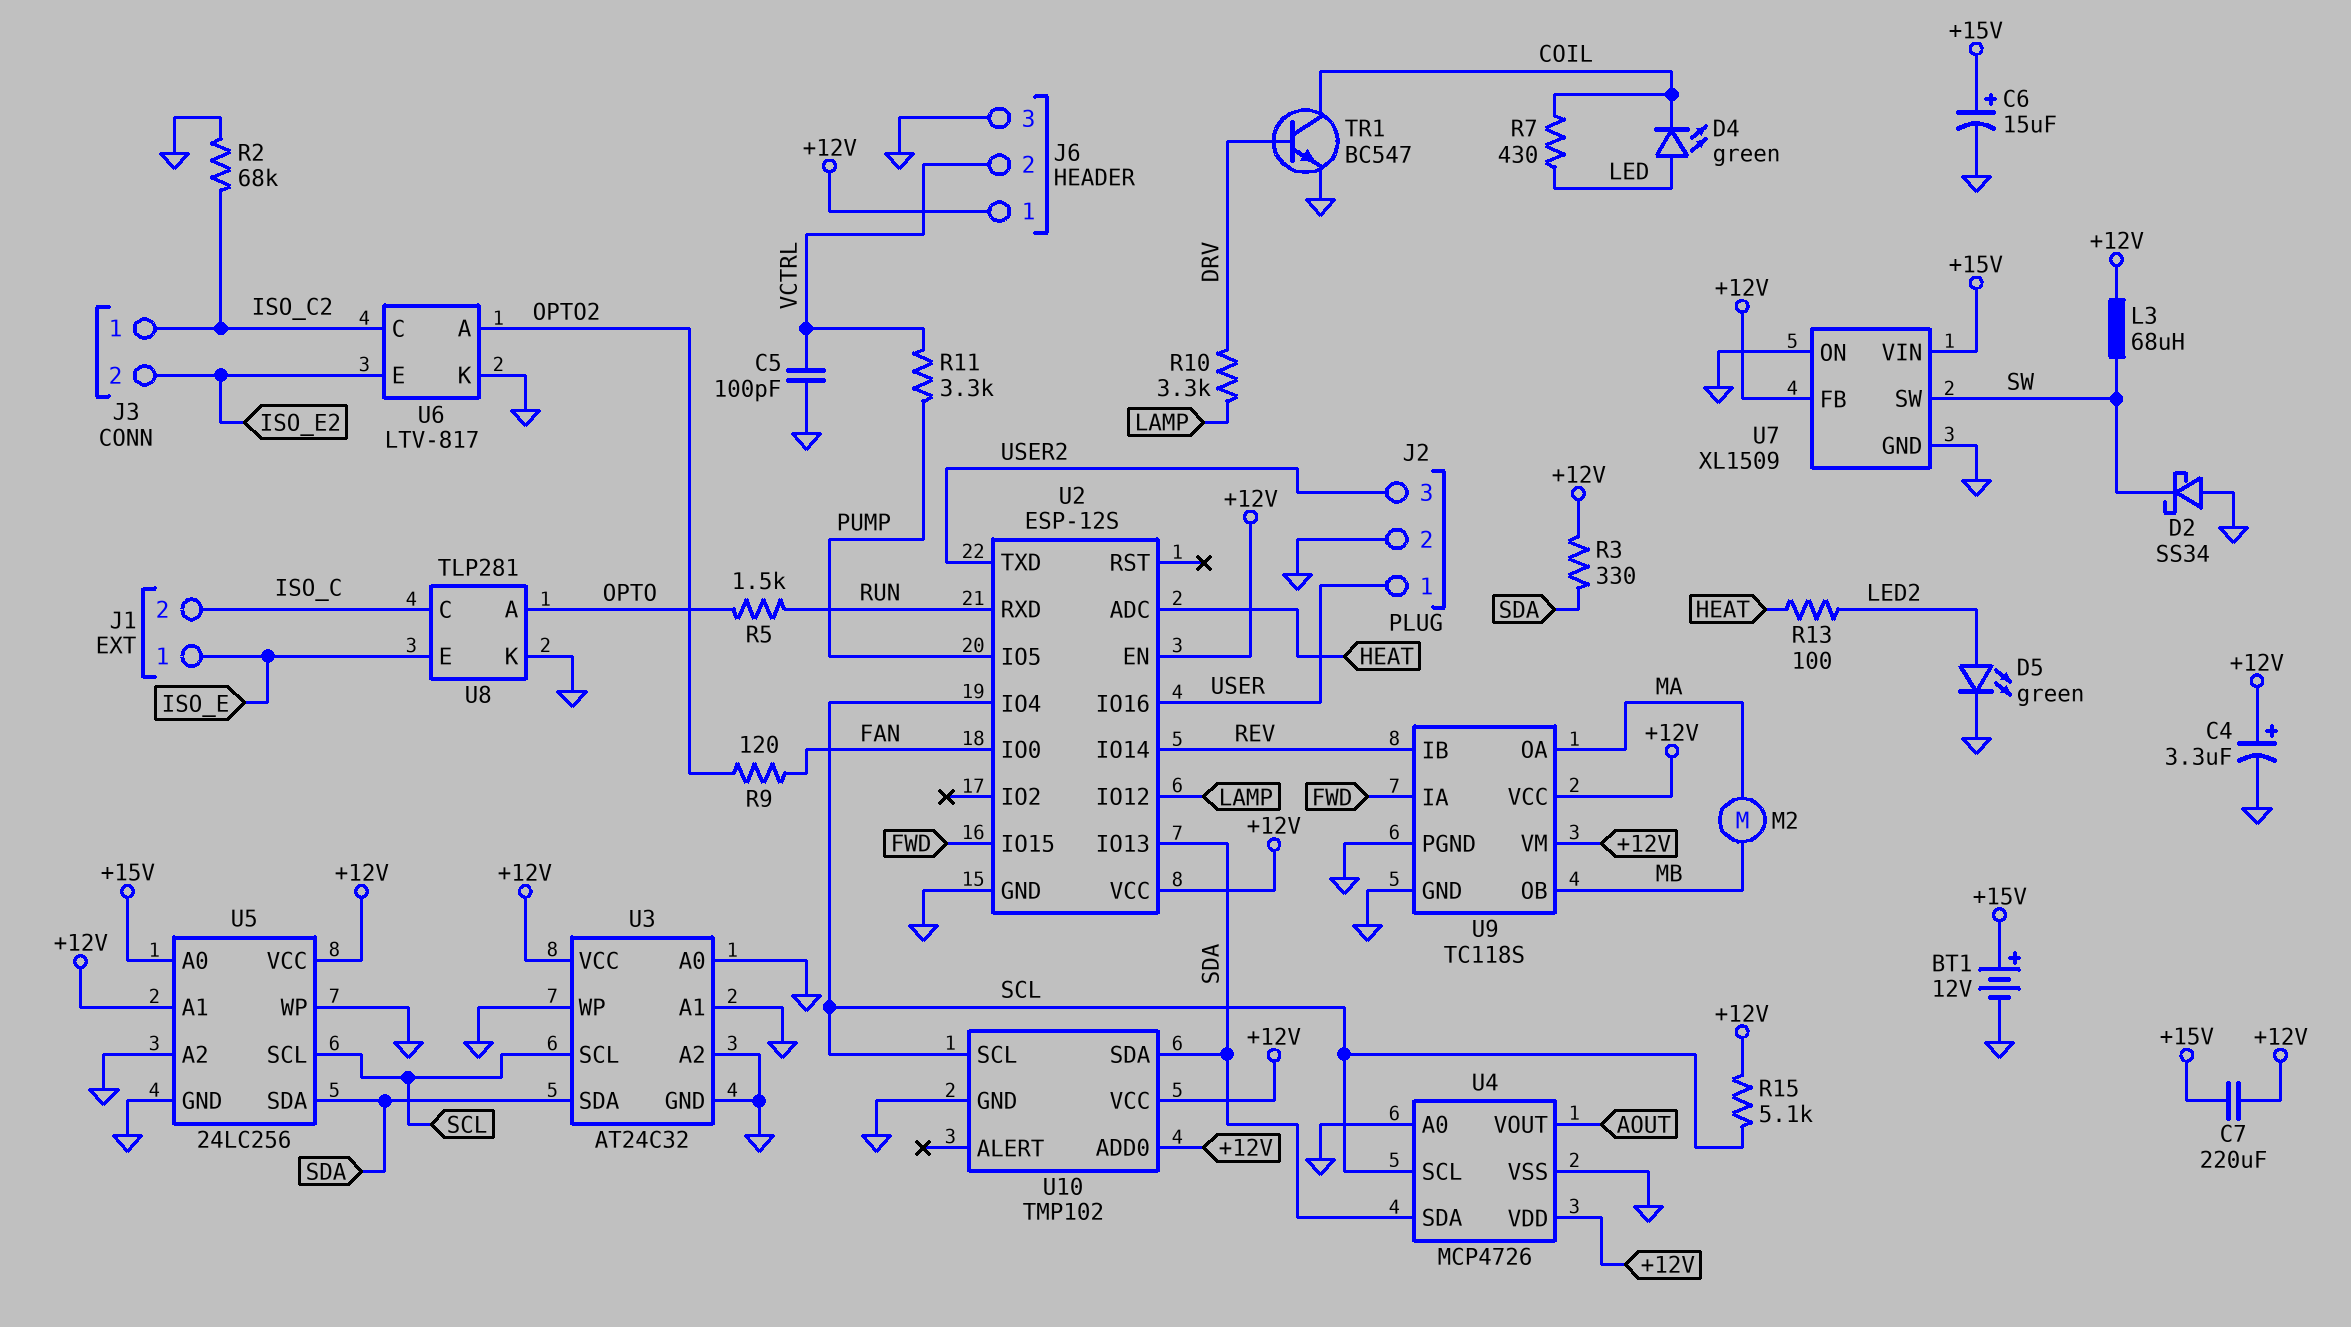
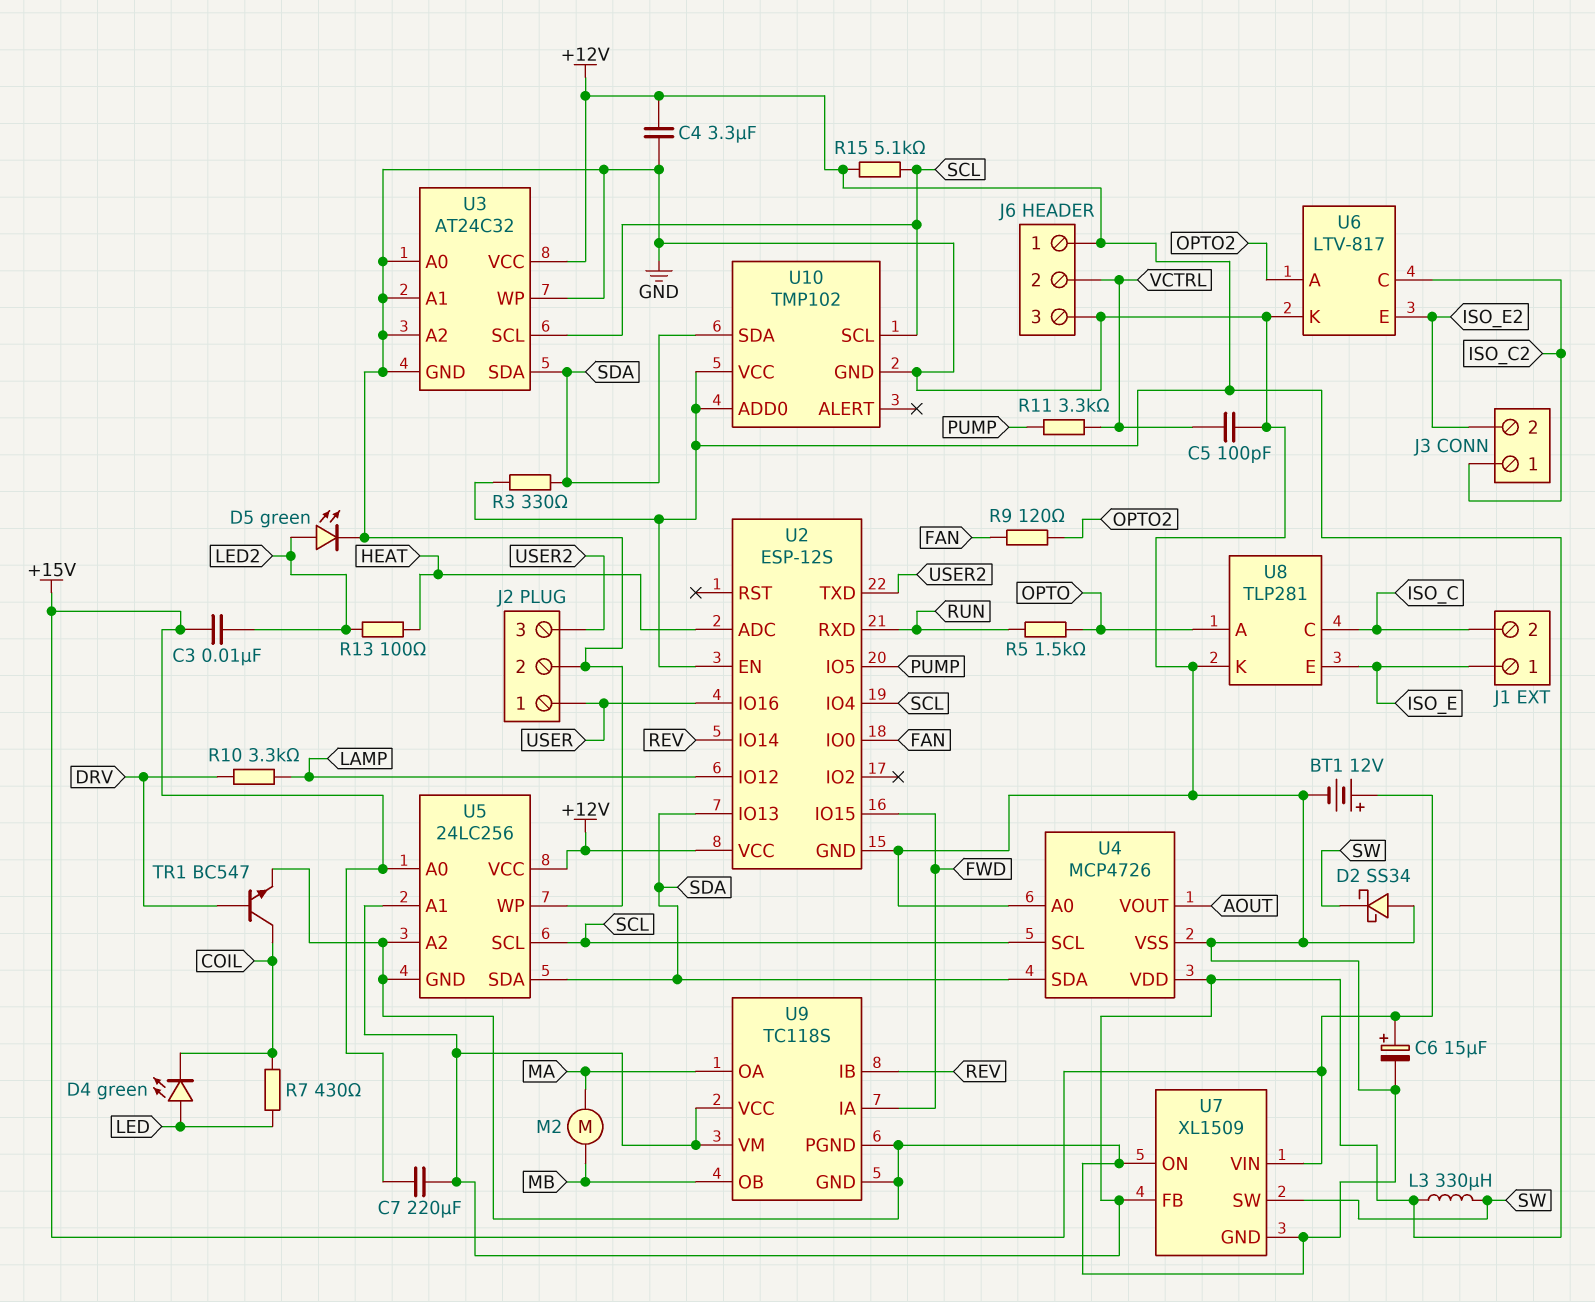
C3: none -> 10nF (+15V, LED2)
C4: 3.3uF (plus +12V, minus GND) -> 3.3uF (+12V, GND)
L3: 68uH (+12V, SW) -> 330uH (+12V, SW)
R2: 68k (GND, ISO_C2) -> none

